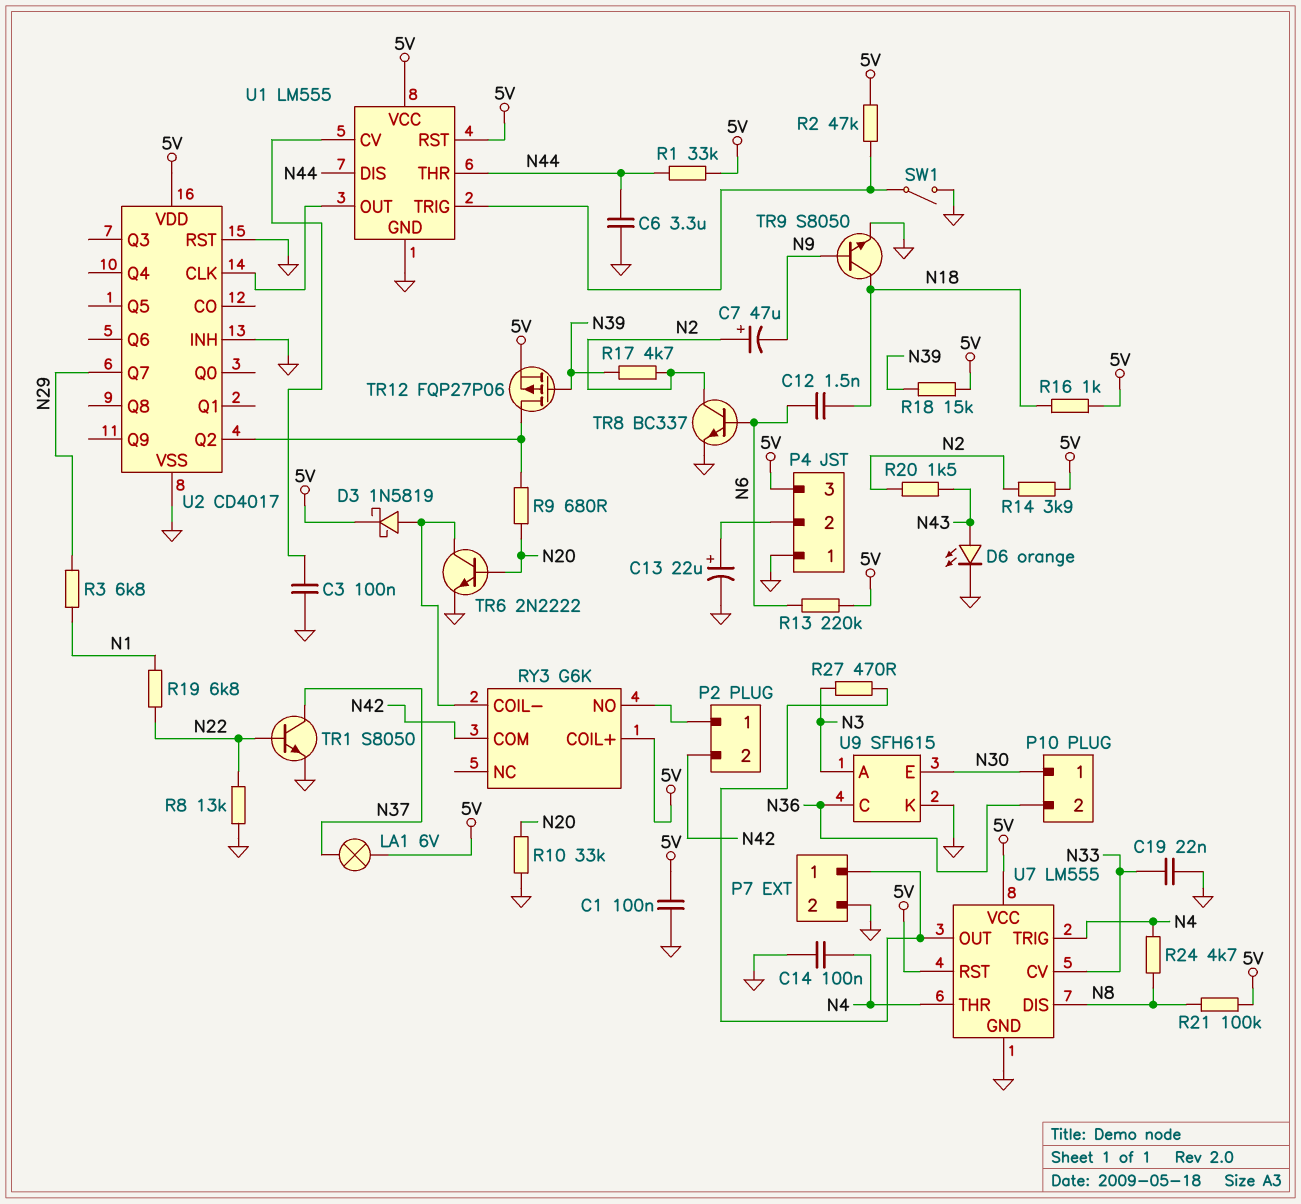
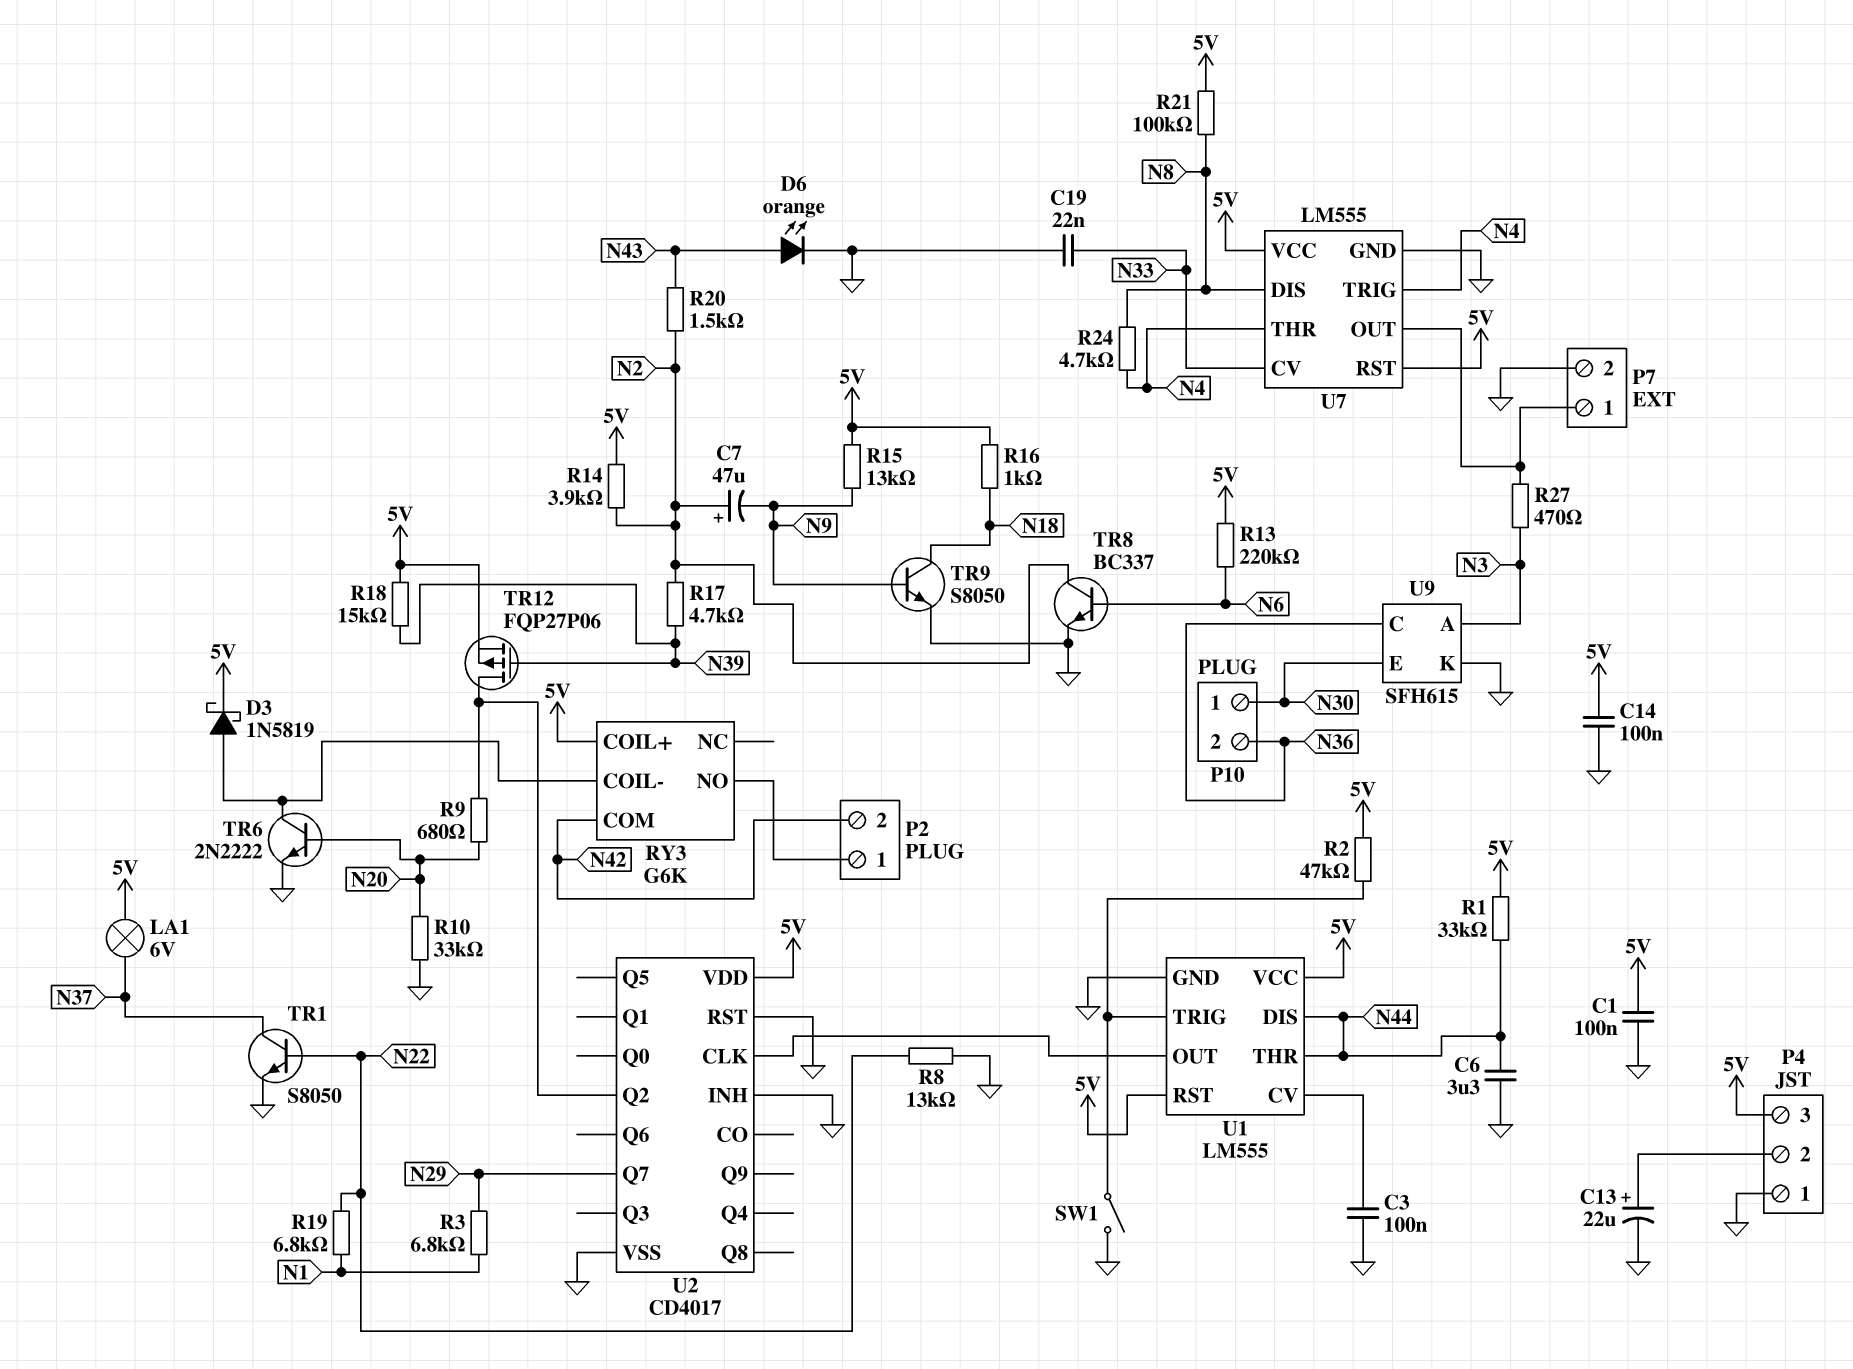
C12: 1.5nF (N6, N18) -> none
C14: 100nF (GND, N4) -> 100nF (5V, GND)
R15: none -> 13k (5V, N9)

